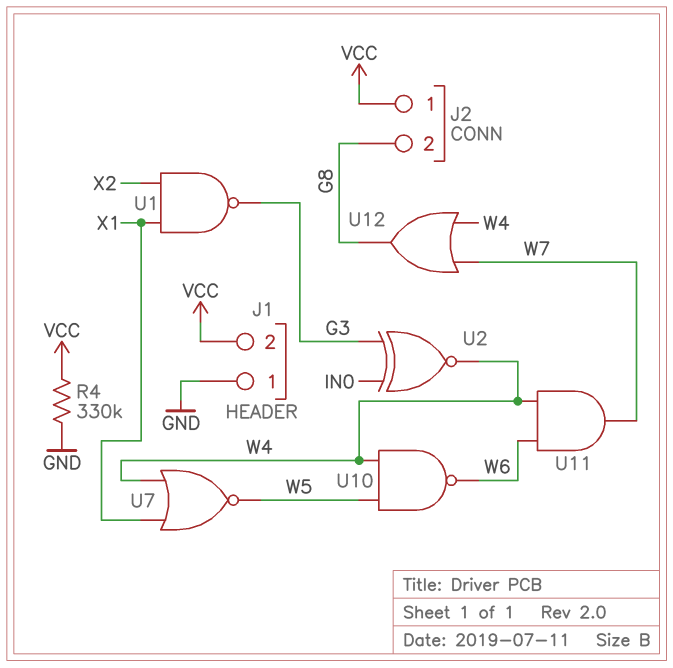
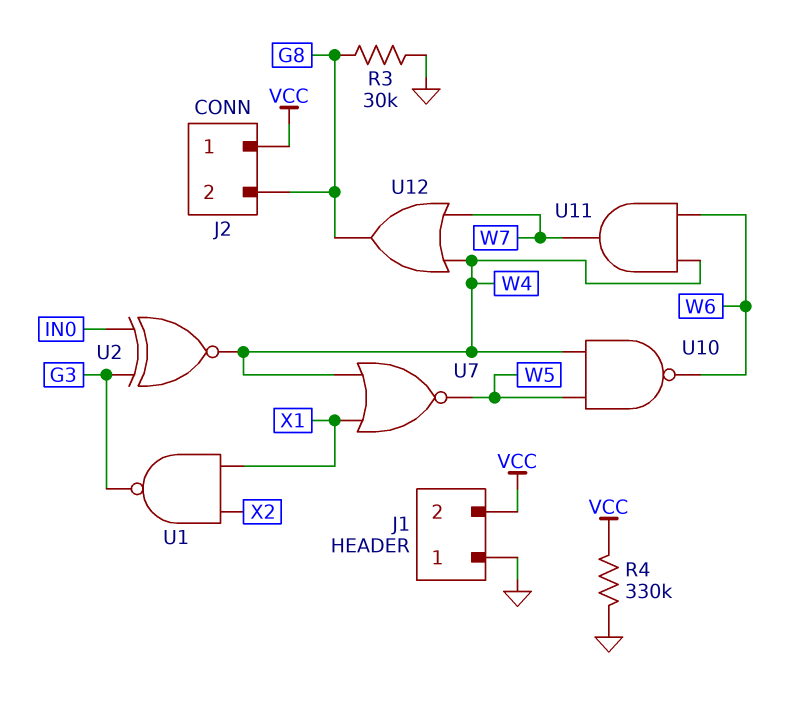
R3: none -> 30k (G8, GND)

